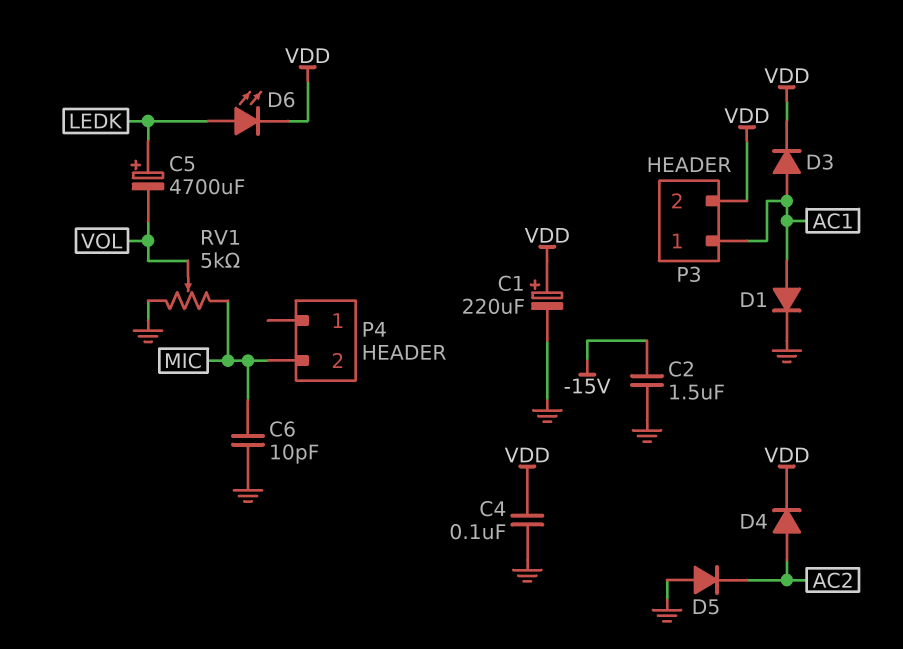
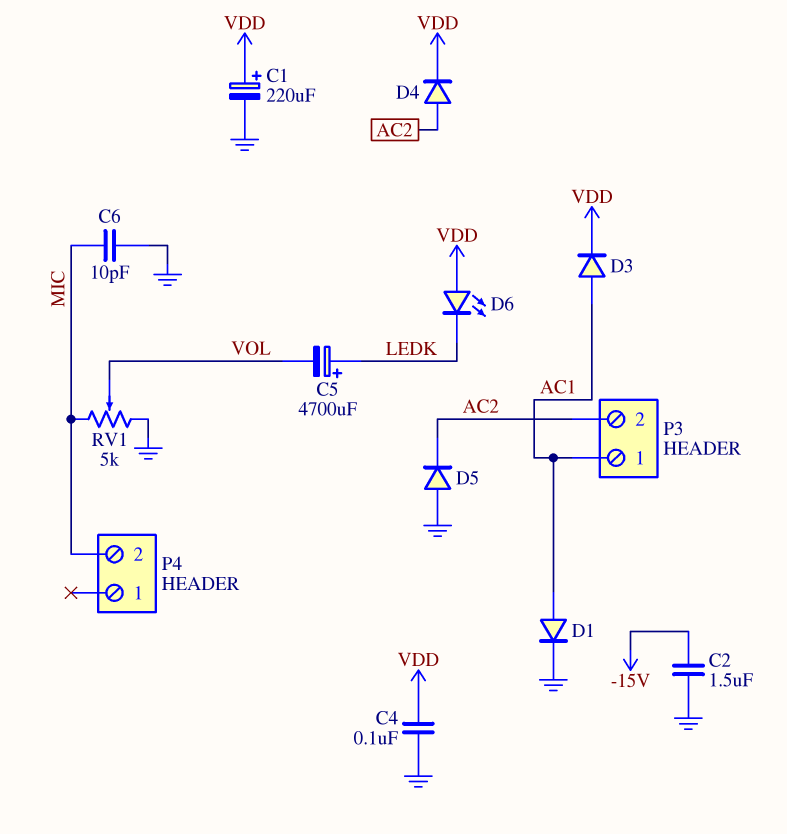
D6: LED (A LEDK, K VDD) -> LED (A VDD, K LEDK)
P3 pin 2: VDD -> AC2

